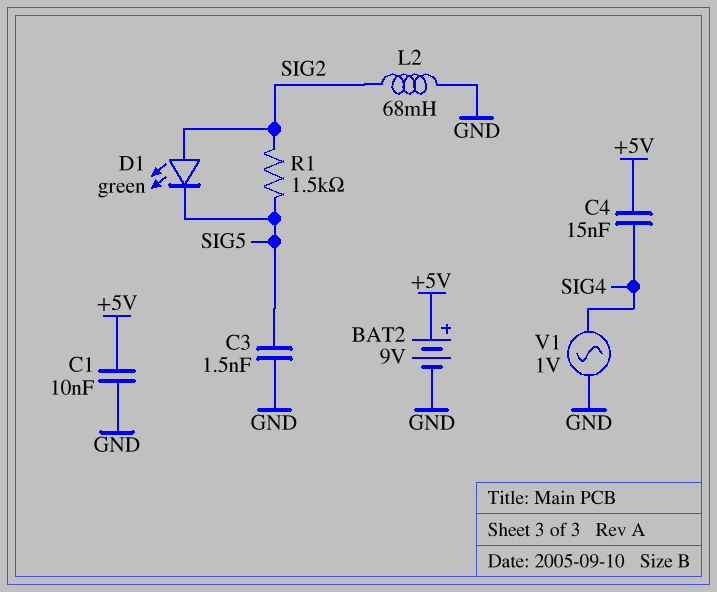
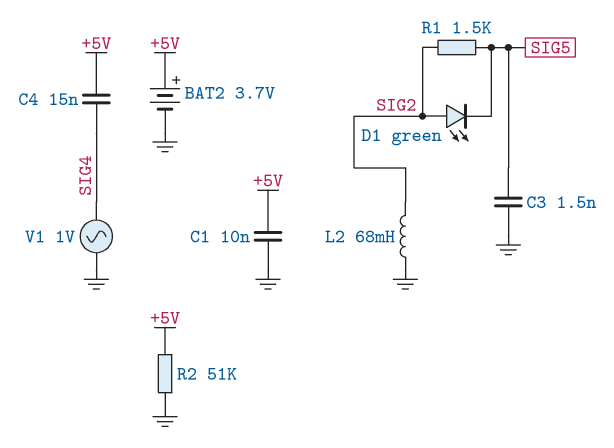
BAT2: 9V (plus +5V, minus GND) -> 3.7V (plus +5V, minus GND)
R2: none -> 51k (+5V, GND)

